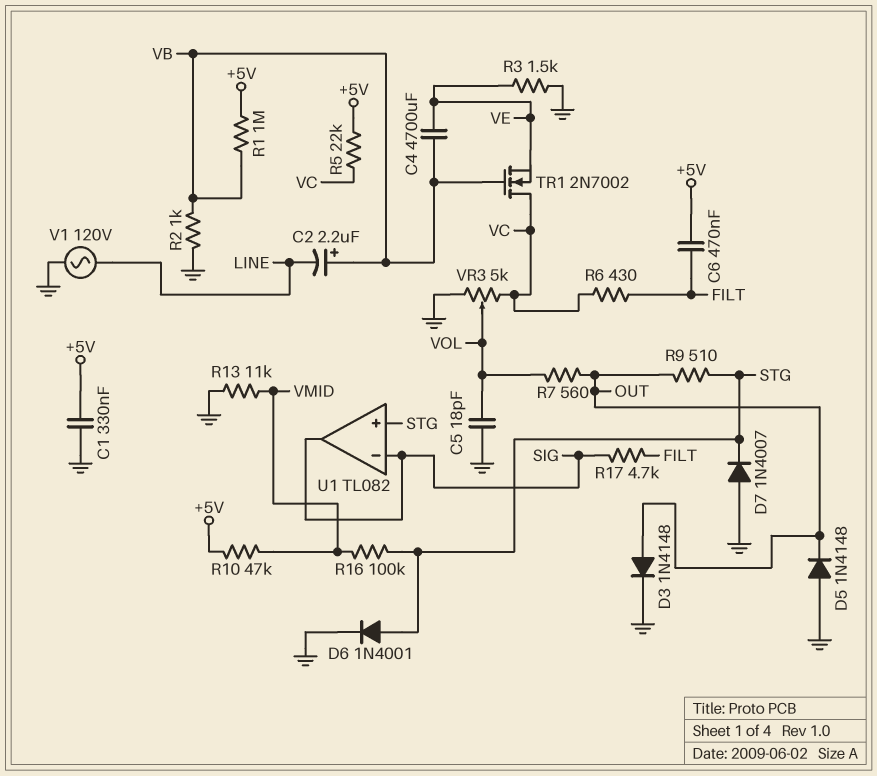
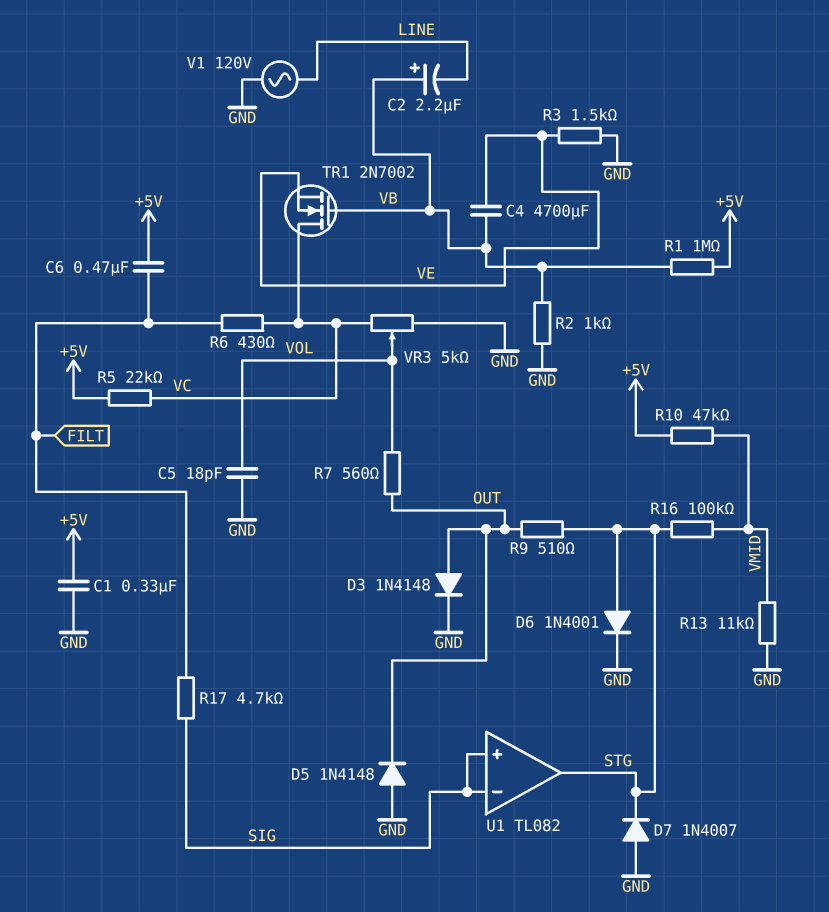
U1 pin in+: STG -> SIG
U1 pin out: SIG -> STG

